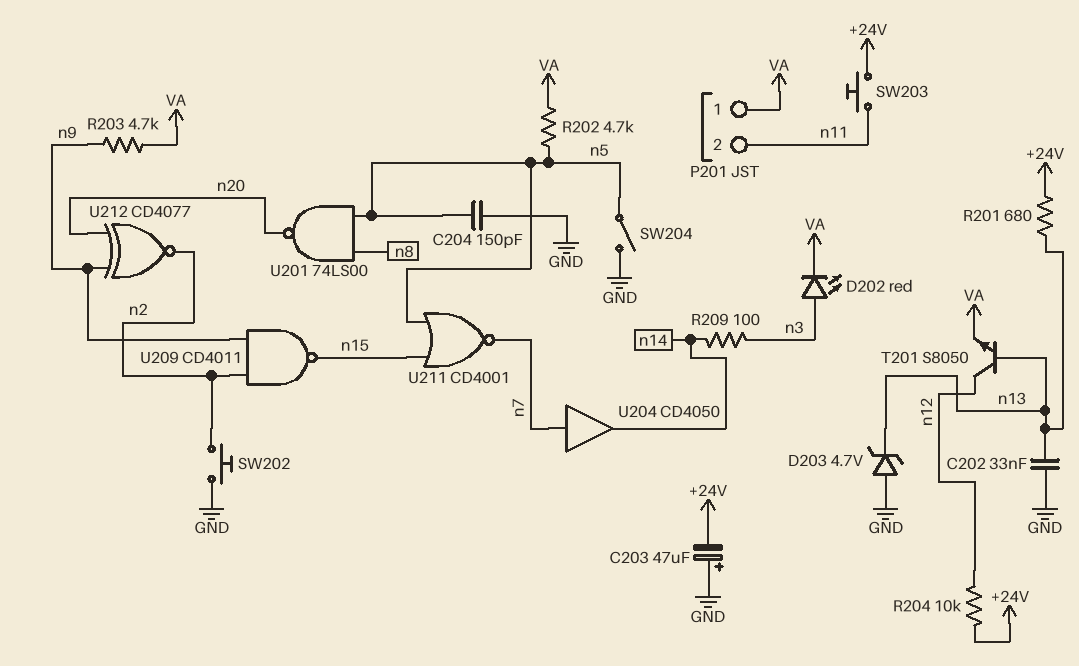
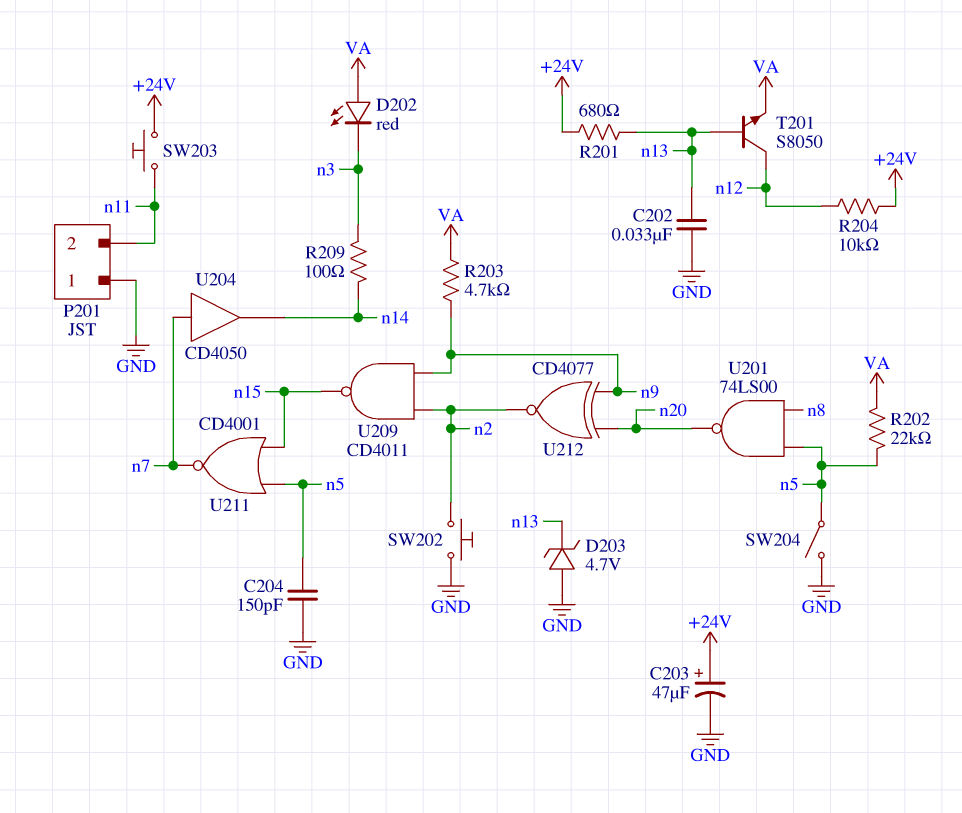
C203: 47uF (plus GND, minus +24V) -> 47uF (plus +24V, minus GND)
D202: LED red (A n3, K VA) -> LED red (A VA, K n3)
P201 pin 1: VA -> GND
R202: 4.7k (VA, n5) -> 22k (VA, n5)

